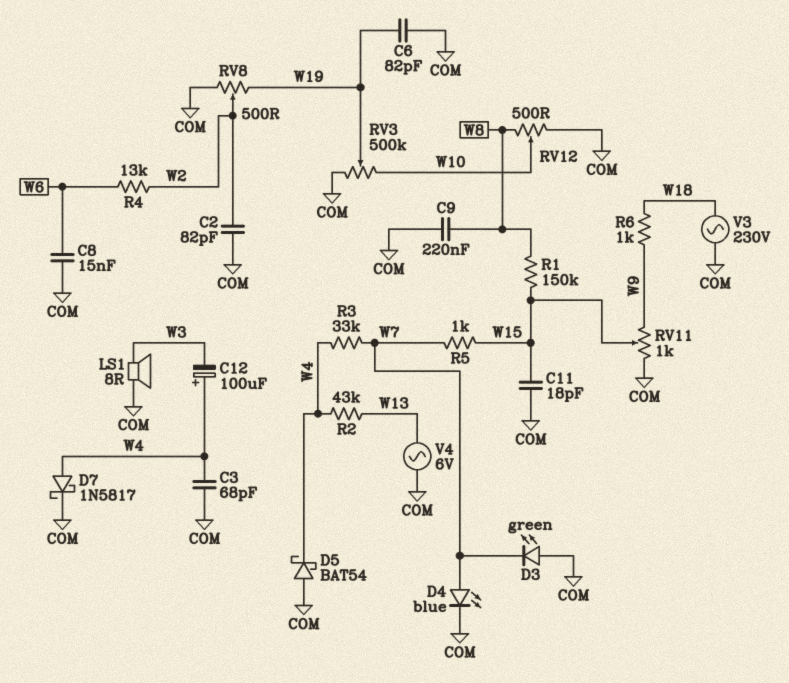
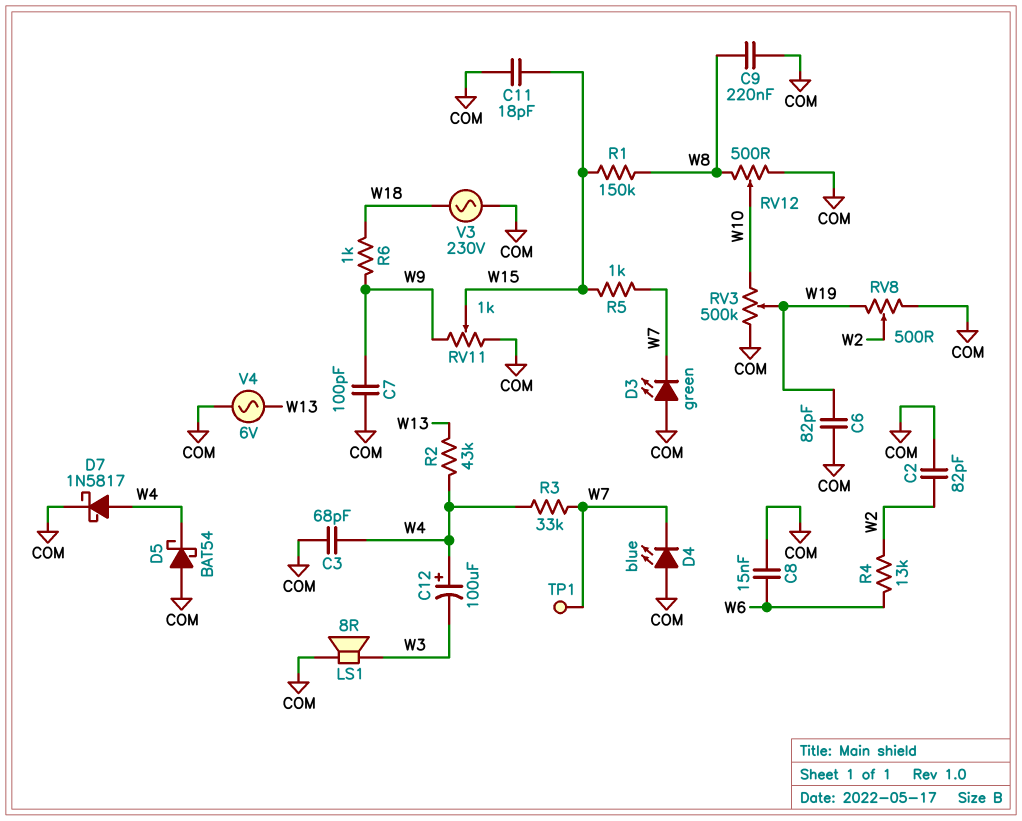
C7: none -> 100pF (COM, W9)
D4: LED blue (A W7, K COM) -> LED blue (A COM, K W7)
TP1: none -> test point (W7)

